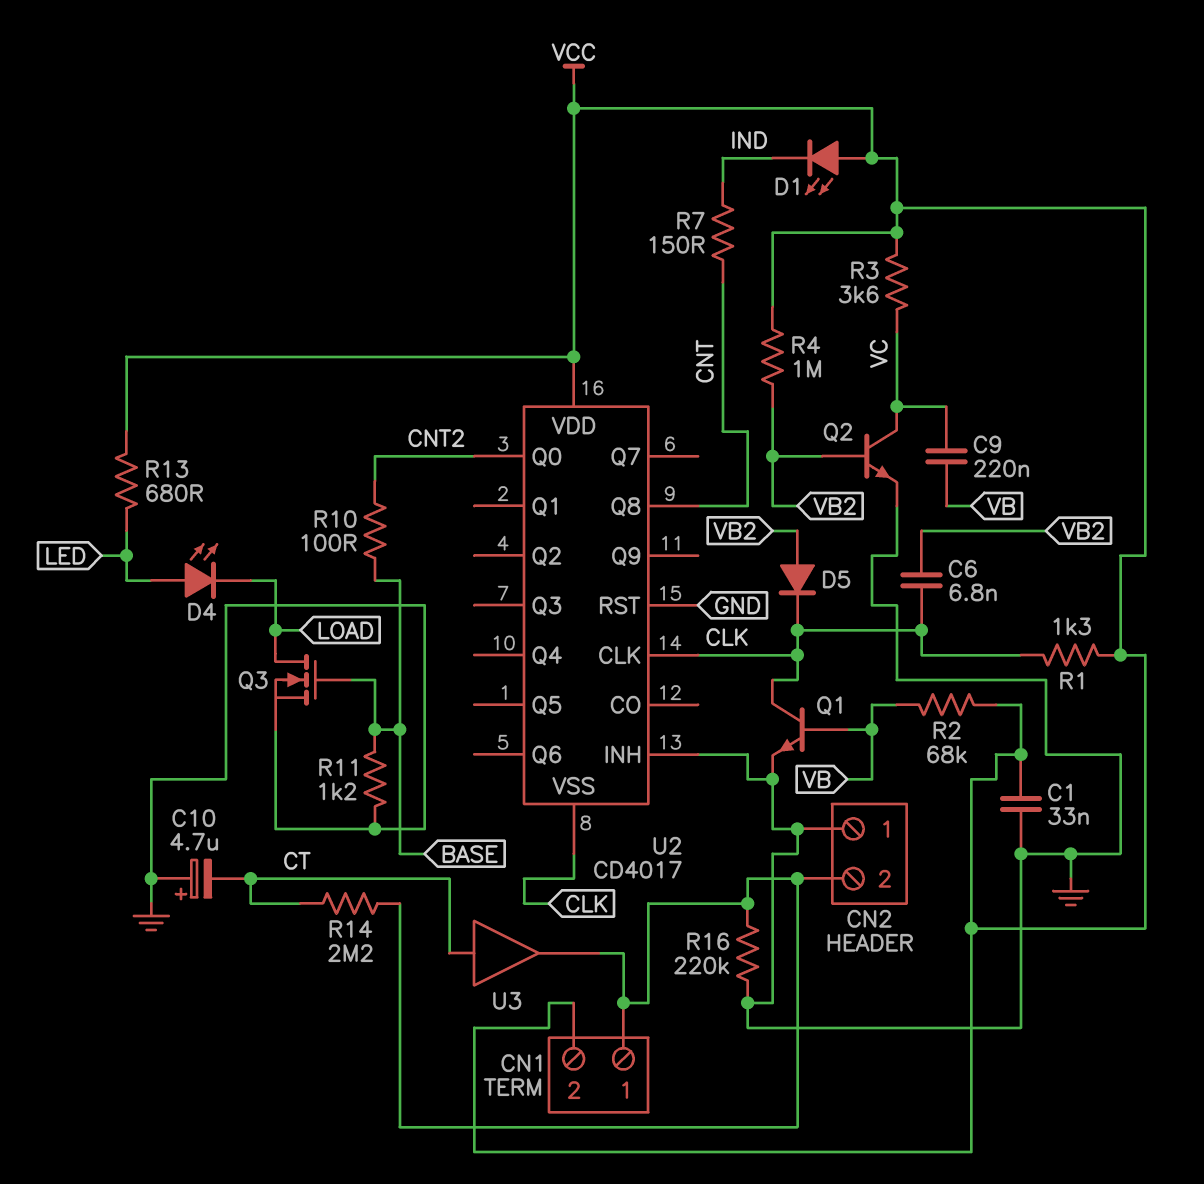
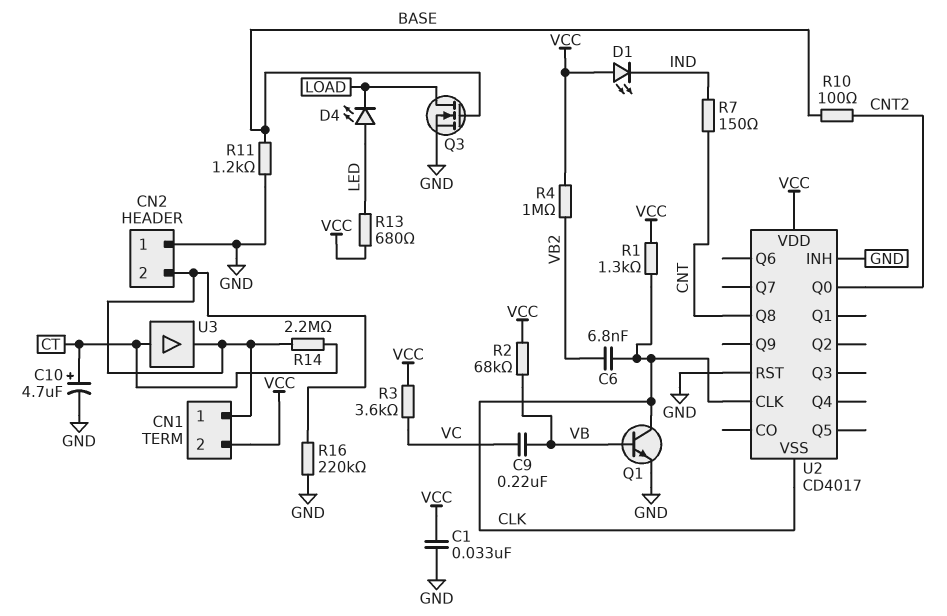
C10: 4.7uF (plus GND, minus CT) -> 4.7uF (plus CT, minus GND)
D5: diode (A VB2, K CLK) -> none
Q2: NPN (B VB2, C VC, E GND) -> none

